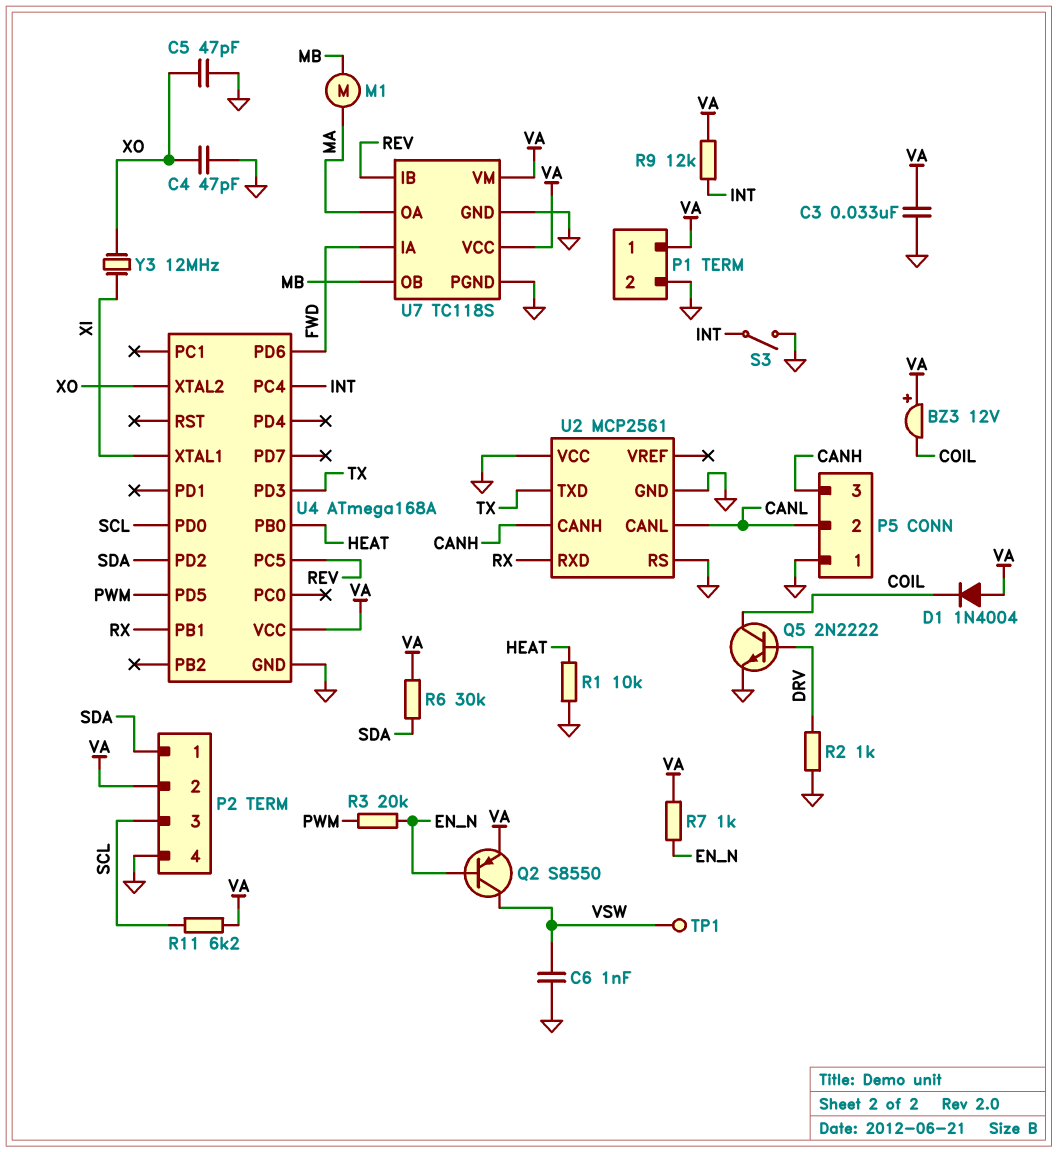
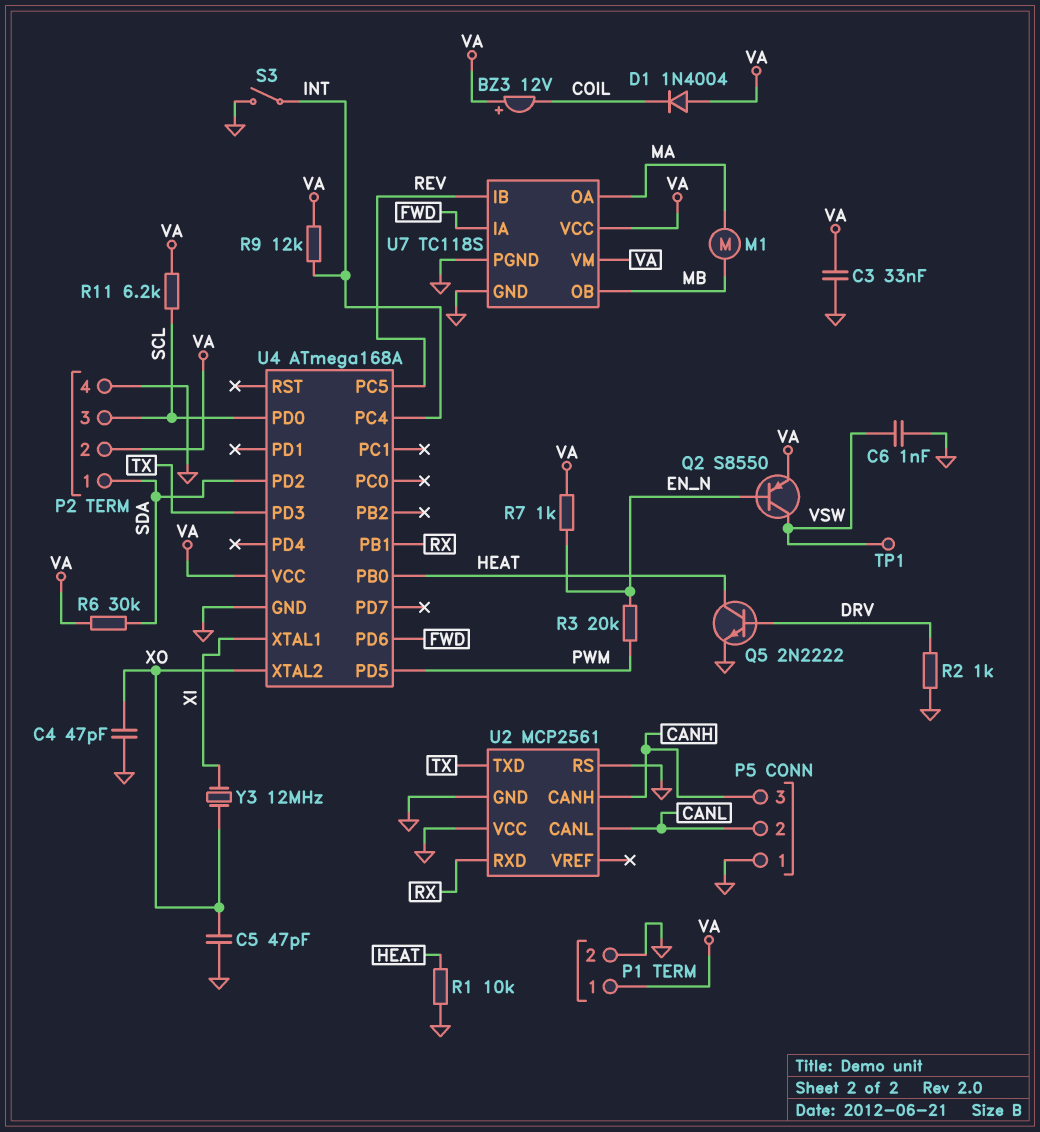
Q5: NPN 2N2222 (B DRV, C COIL, E GND) -> NPN 2N2222 (B DRV, C HEAT, E GND)

